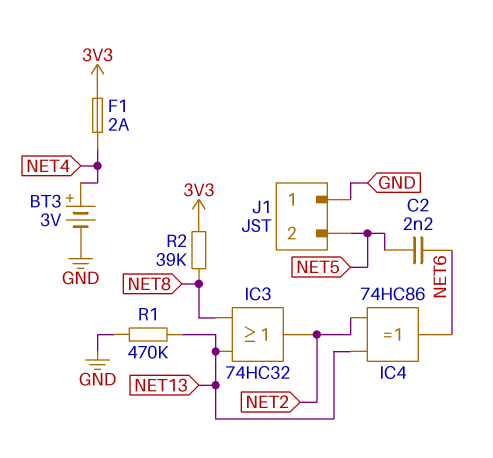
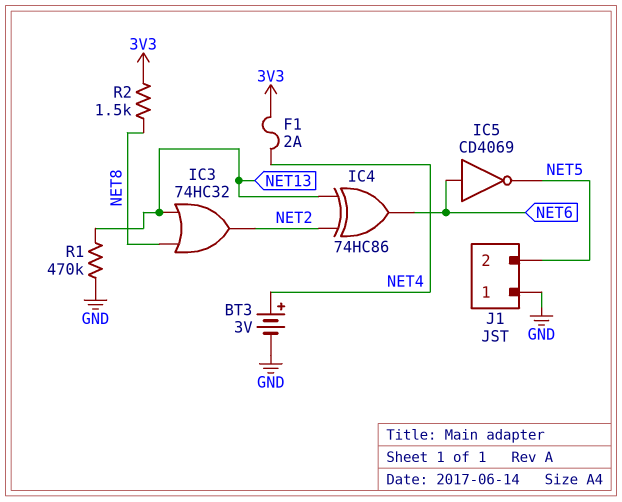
C2: 2.2nF (NET5, NET6) -> none
IC5: none -> NOT CD4069 (in NET6, out NET5)
R2: 39k (3V3, NET8) -> 1.5k (3V3, NET8)

